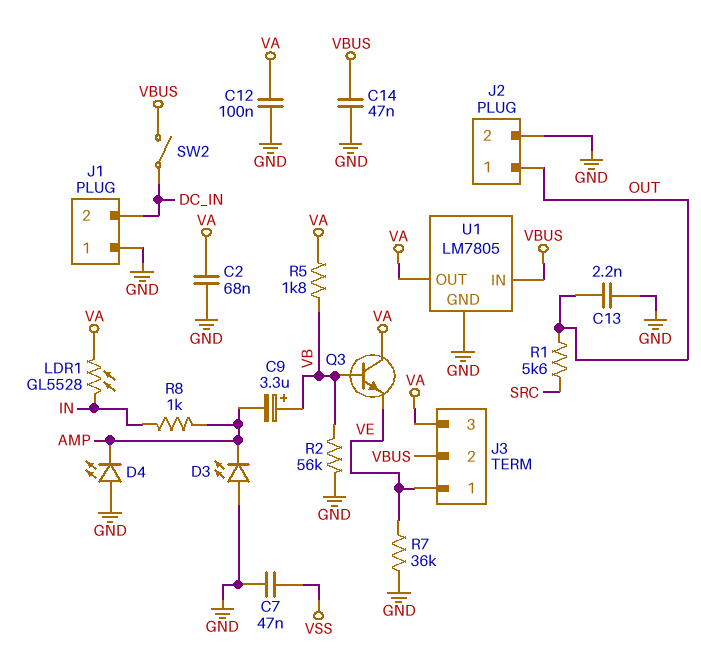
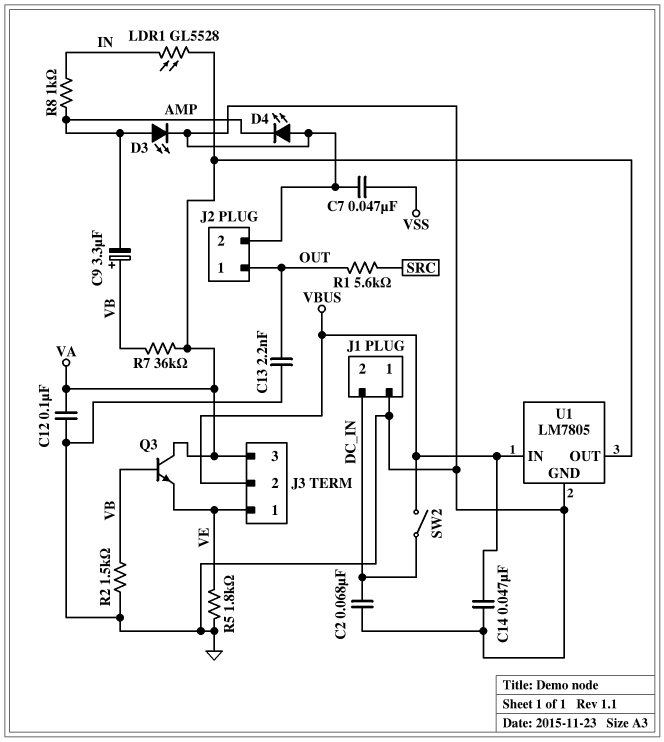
C2: 68nF (GND, VA) -> 68nF (DC_IN, GND)
D3: LED (A GND, K AMP) -> LED (A AMP, K GND)
R2: 56k (GND, VB) -> 1.5k (GND, VB)
R5: 1.8k (VA, VB) -> 1.8k (GND, VE)
R7: 36k (GND, VE) -> 36k (VA, VB)

